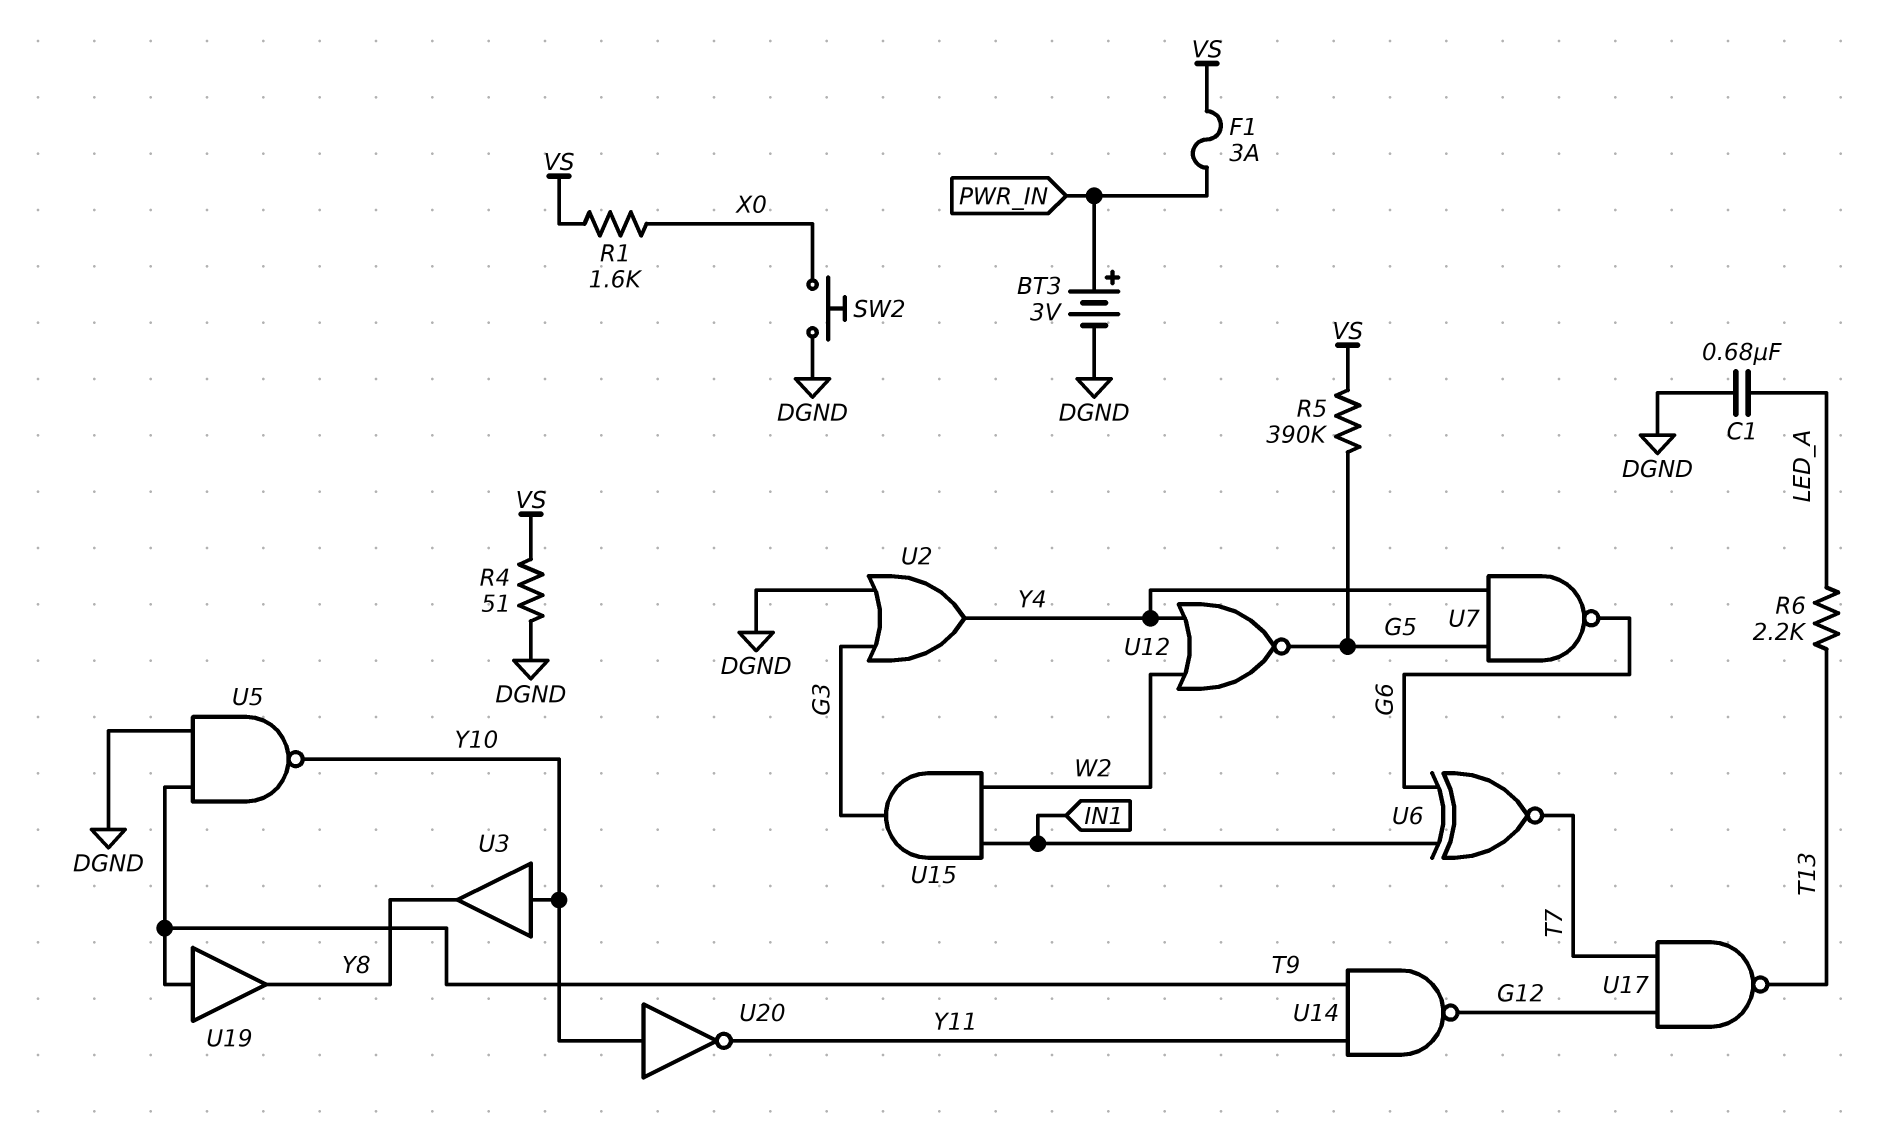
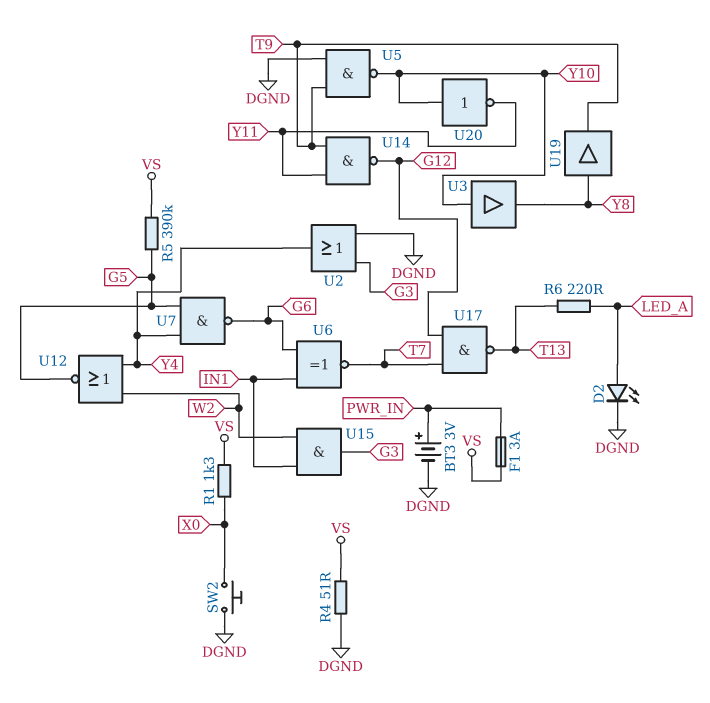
C1: 680nF (DGND, LED_A) -> none
D2: none -> LED (A LED_A, K DGND)
R1: 1.6k (VS, X0) -> 1.3k (VS, X0)
R6: 2.2k (LED_A, T13) -> 220 (LED_A, T13)
U19: buffer (in T9, out Y8) -> buffer (in Y8, out T9)

